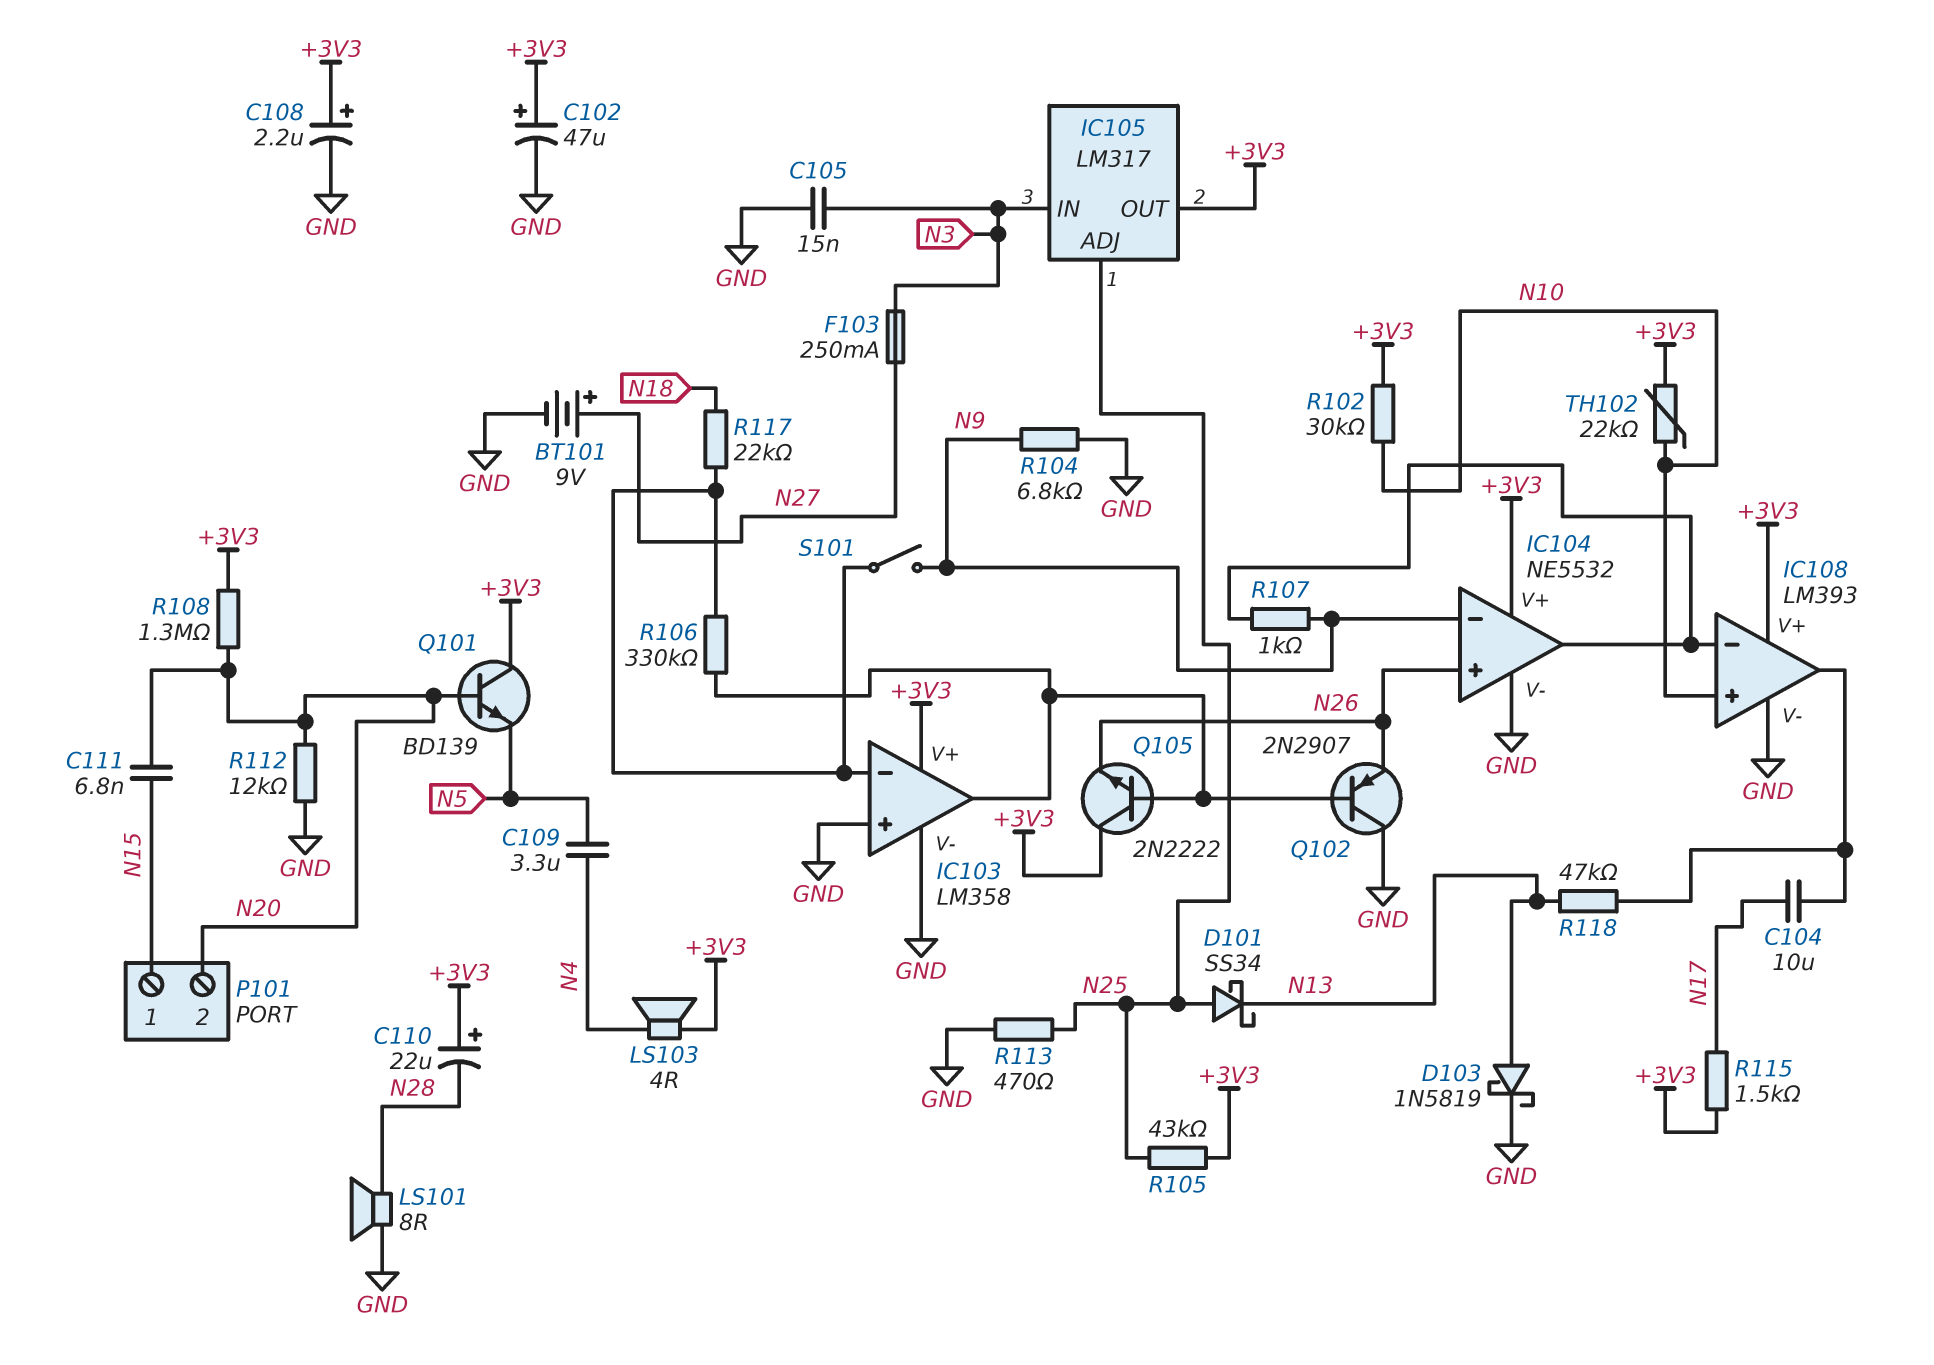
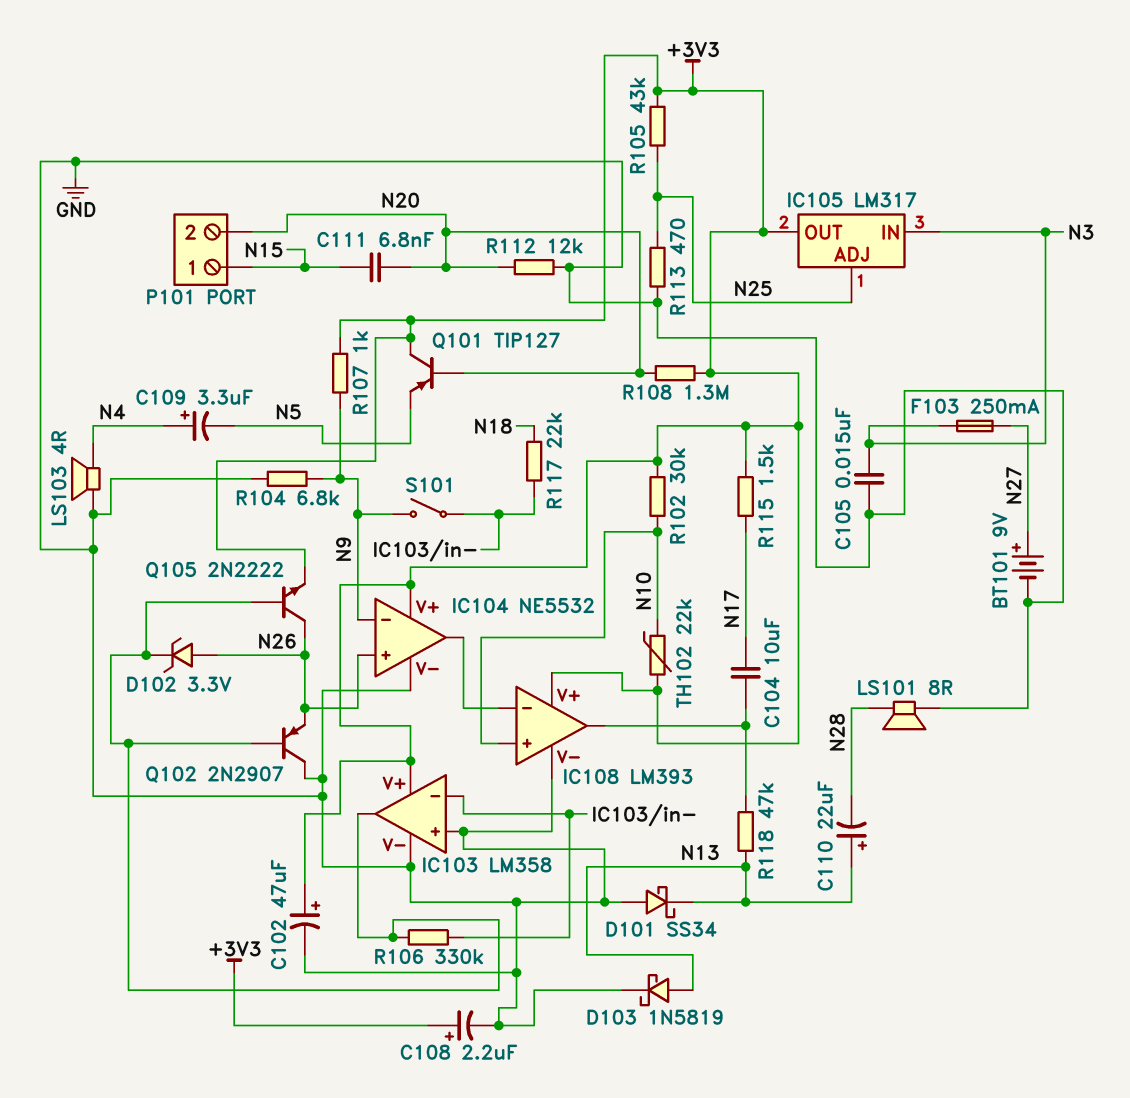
C109: 3.3uF (N4, N5) -> 3.3uF (plus N4, minus N5)
C110: 22uF (plus +3V3, minus N28) -> 22uF (plus N13, minus N28)
D101: schottky SS34 (A N25, K N13) -> schottky SS34 (A GND, K N13)
D102: none -> zener 3.3V (A N26, K IC103/out)
LS103: speaker 4R (+3V3, N4) -> speaker 4R (GND, N4)
Q101: NPN BD139 (B N20, C +3V3, E N5) -> PNP TIP127 (B N20, C +3V3, E N5)
Q105: NPN 2N2222 (B IC103/out, C +3V3, E N26) -> NPN 2N2222 (B IC103/out, C N26, E +3V3)
R107: 1k (IC104/out, N9) -> 1k (+3V3, N9)

